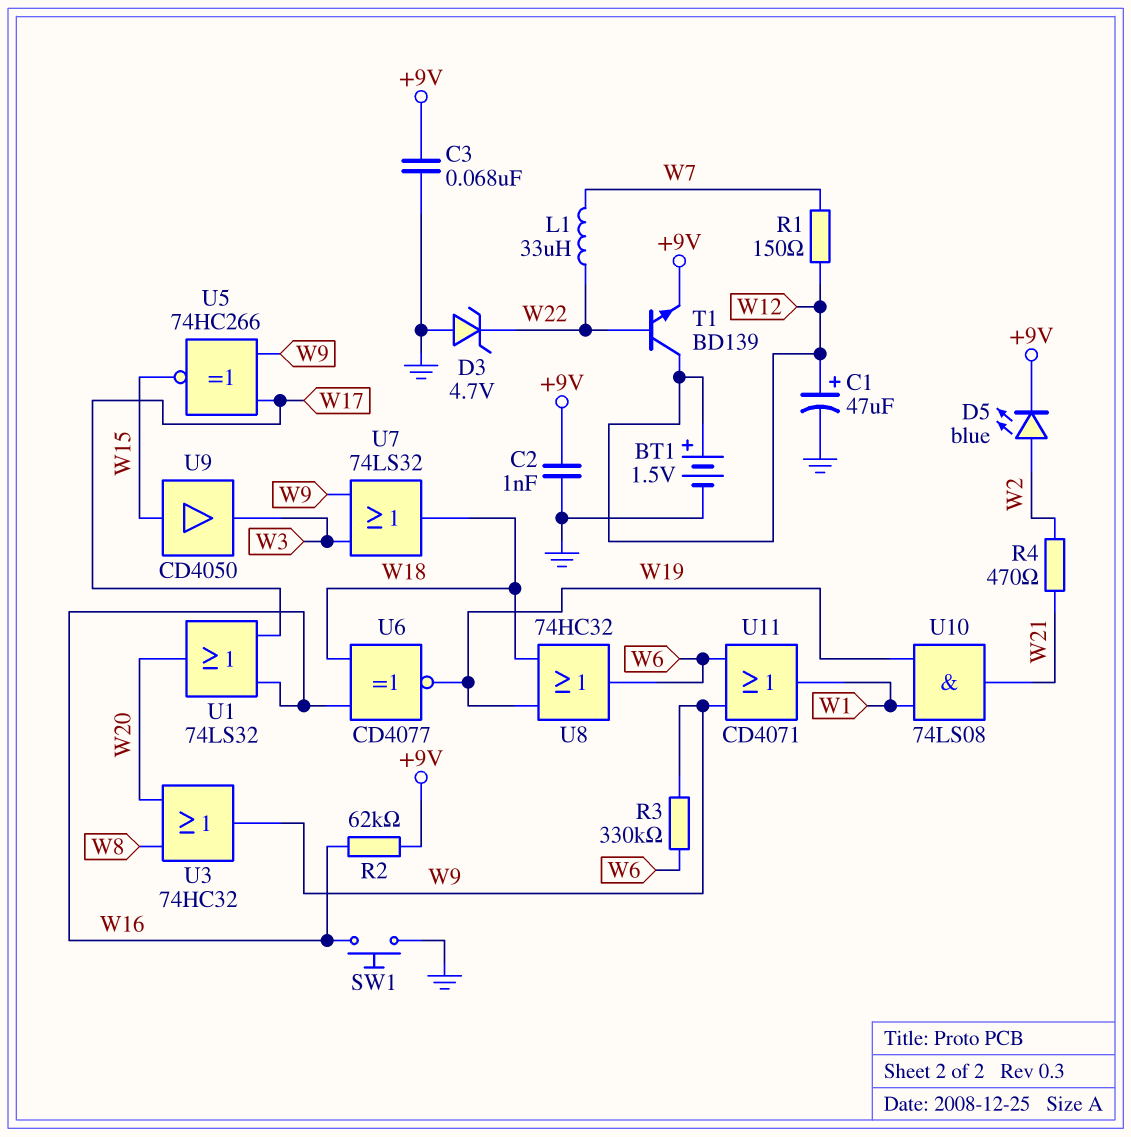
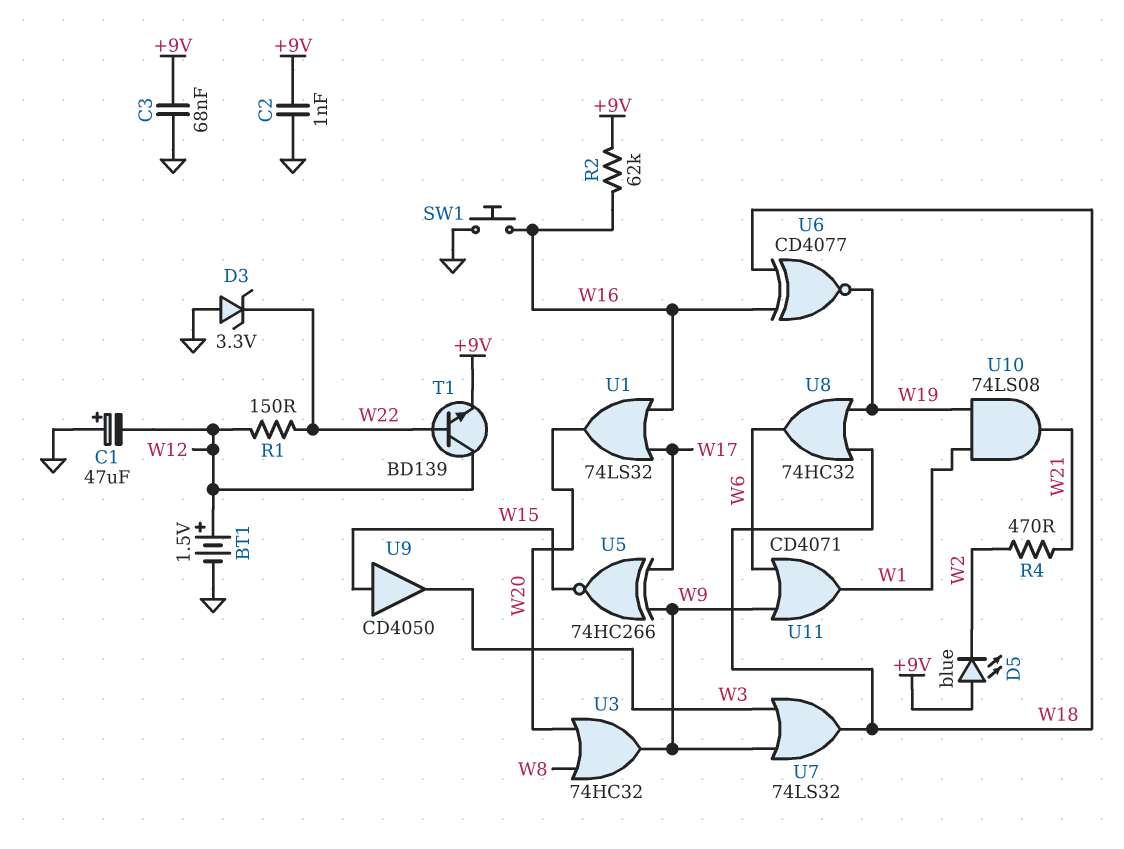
C1: 47uF (plus W12, minus GND) -> 47uF (plus GND, minus W12)
D3: zener 4.7V (A GND, K W22) -> zener 3.3V (A GND, K W22)
D5: LED blue (A W2, K +9V) -> LED blue (A +9V, K W2)
L1: 33uH (W7, W22) -> none
R1: 150 (W7, W12) -> 150 (W12, W22)
R3: 330k (W6, W9) -> none

